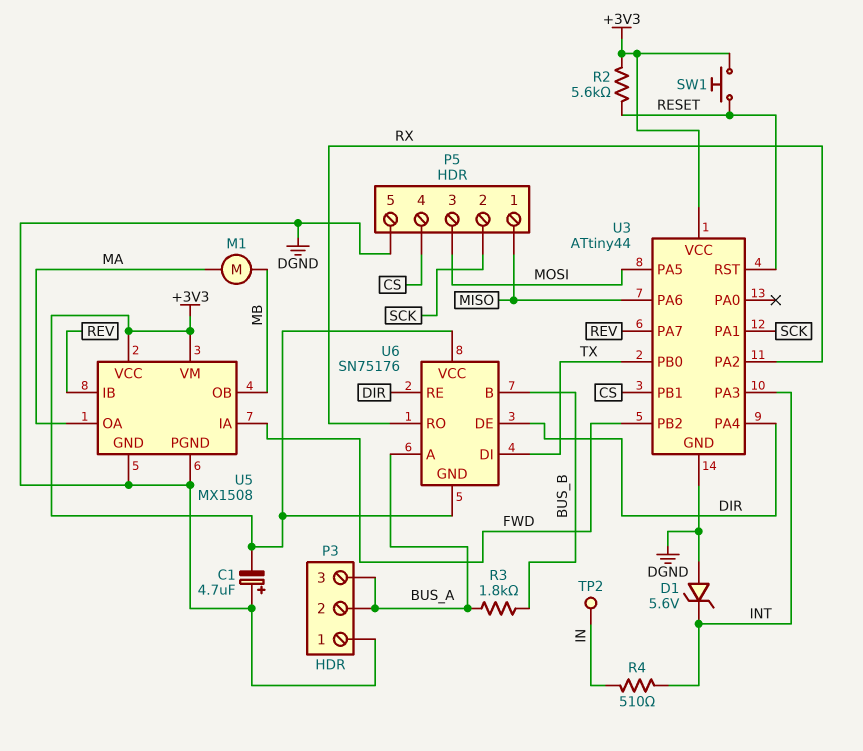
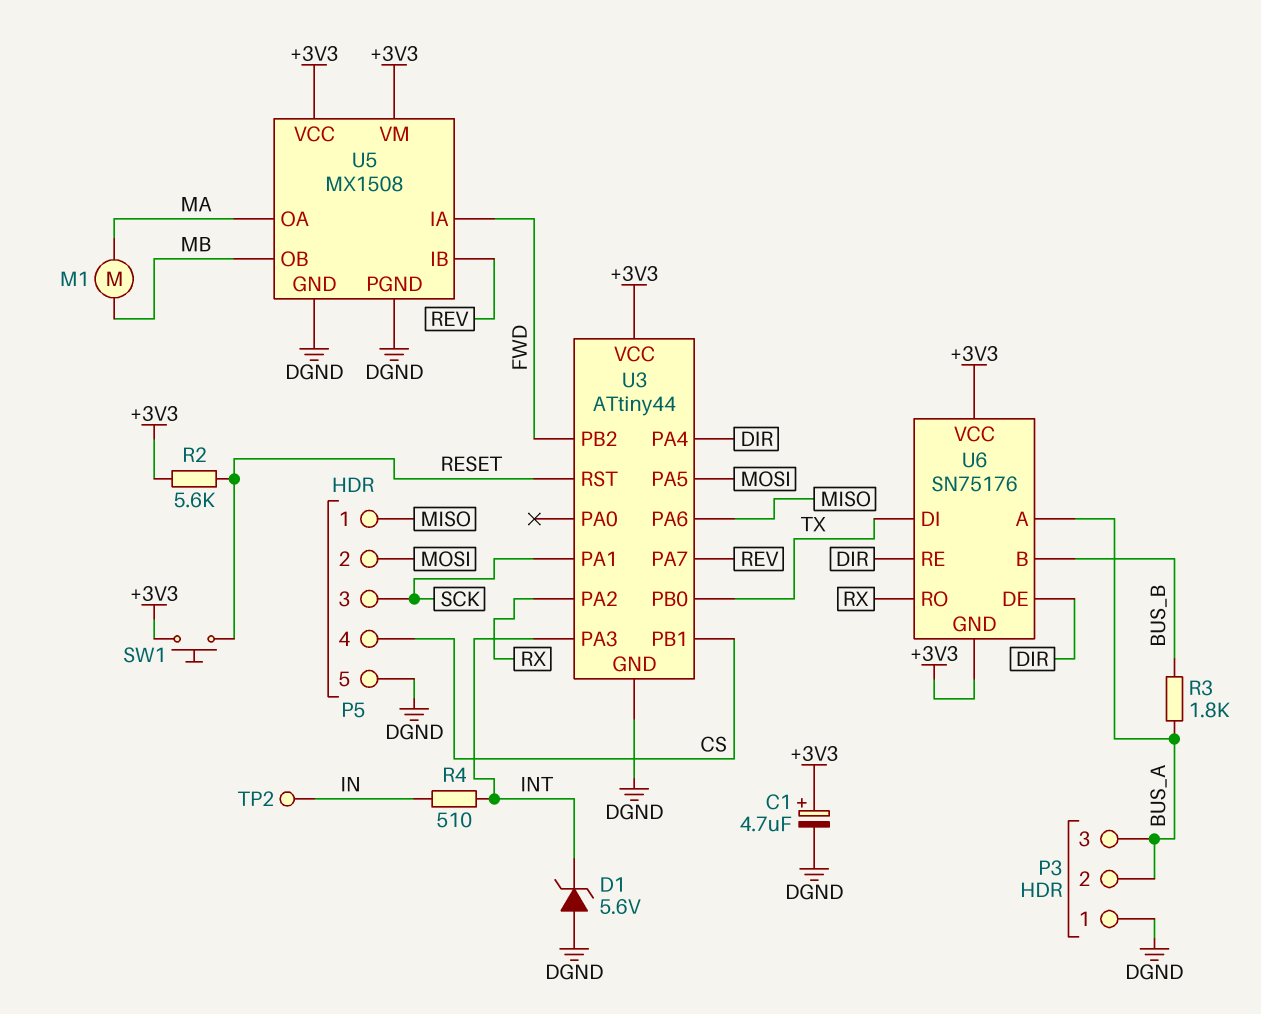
C1: 4.7uF (plus DGND, minus +3V3) -> 4.7uF (plus +3V3, minus DGND)
P5 pin 2: SCK -> MOSI
P5 pin 3: MOSI -> SCK

